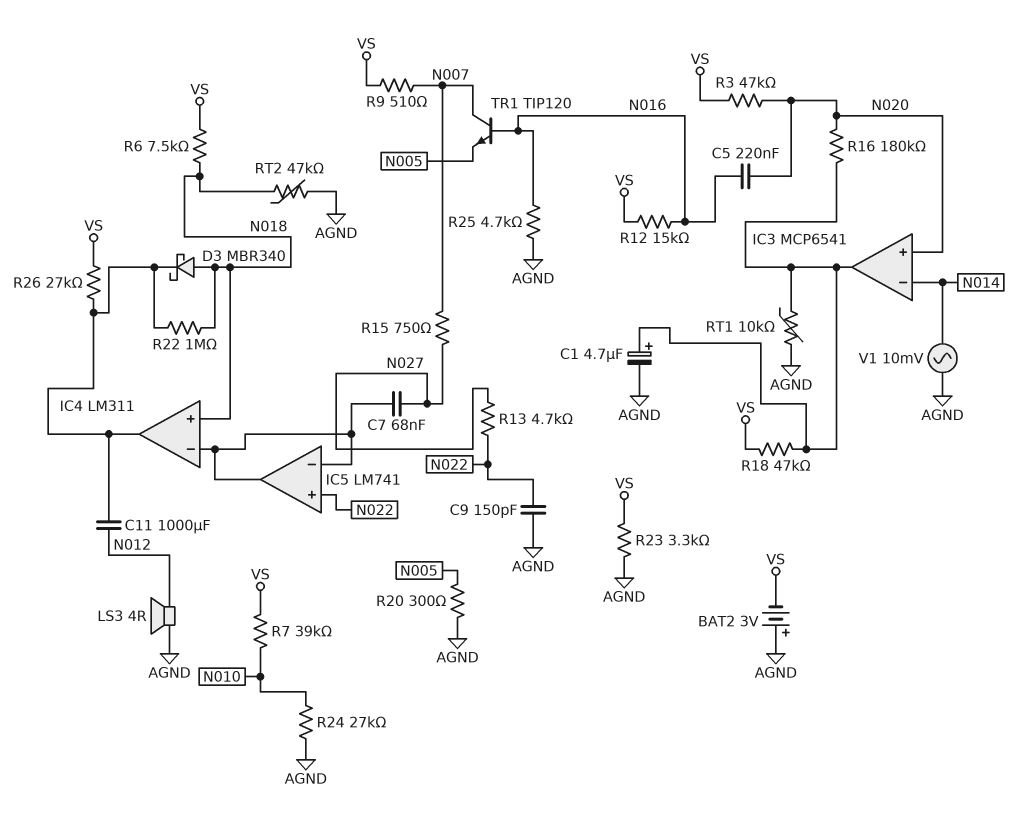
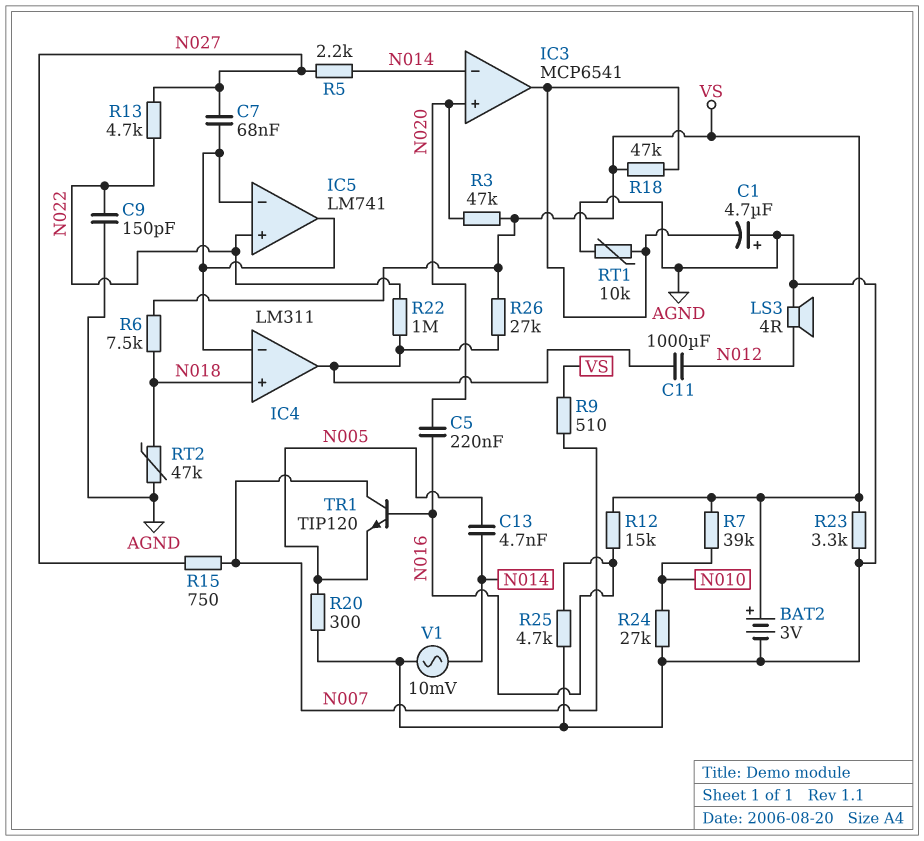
BAT2: 3V (plus AGND, minus VS) -> 3V (plus VS, minus AGND)
C1: 4.7uF (plus IC3/out, minus AGND) -> 4.7uF (plus AGND, minus IC3/out)
C13: none -> 4.7nF (N005, N014)
D3: schottky MBR340 (A N018, K IC4/out) -> none
R5: none -> 2.2k (N014, N027)
R16: 180k (IC3/out, N020) -> none
R22: 1M (IC4/out, N018) -> 1M (IC4/out, N022)

